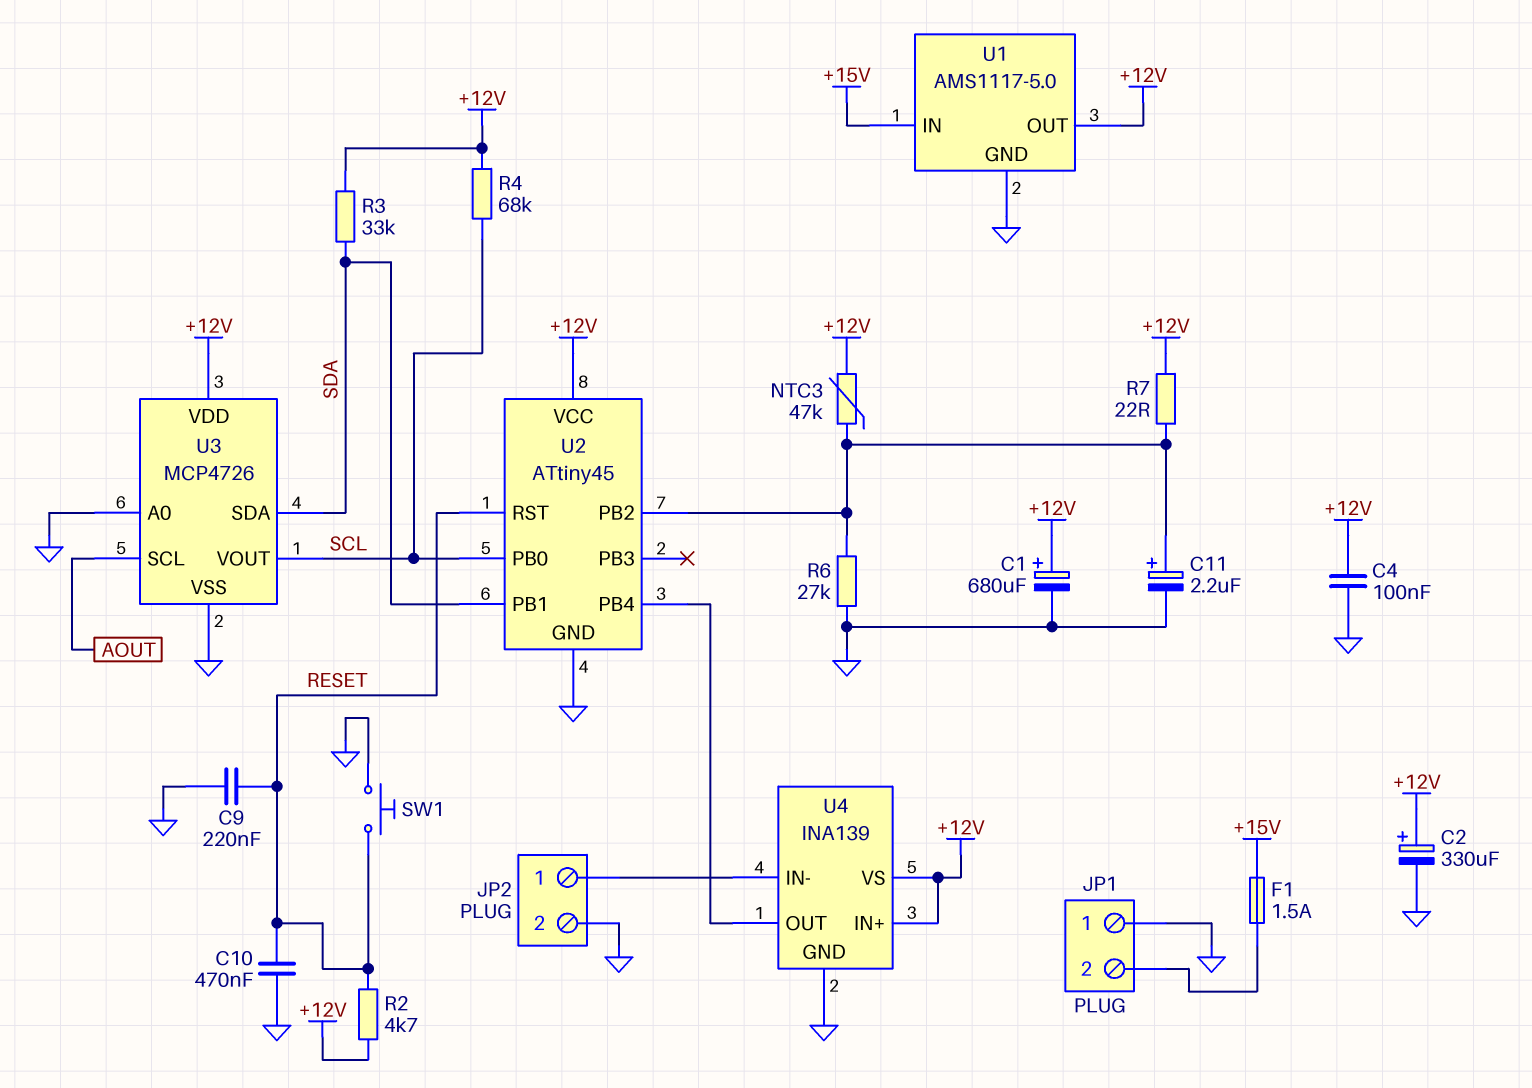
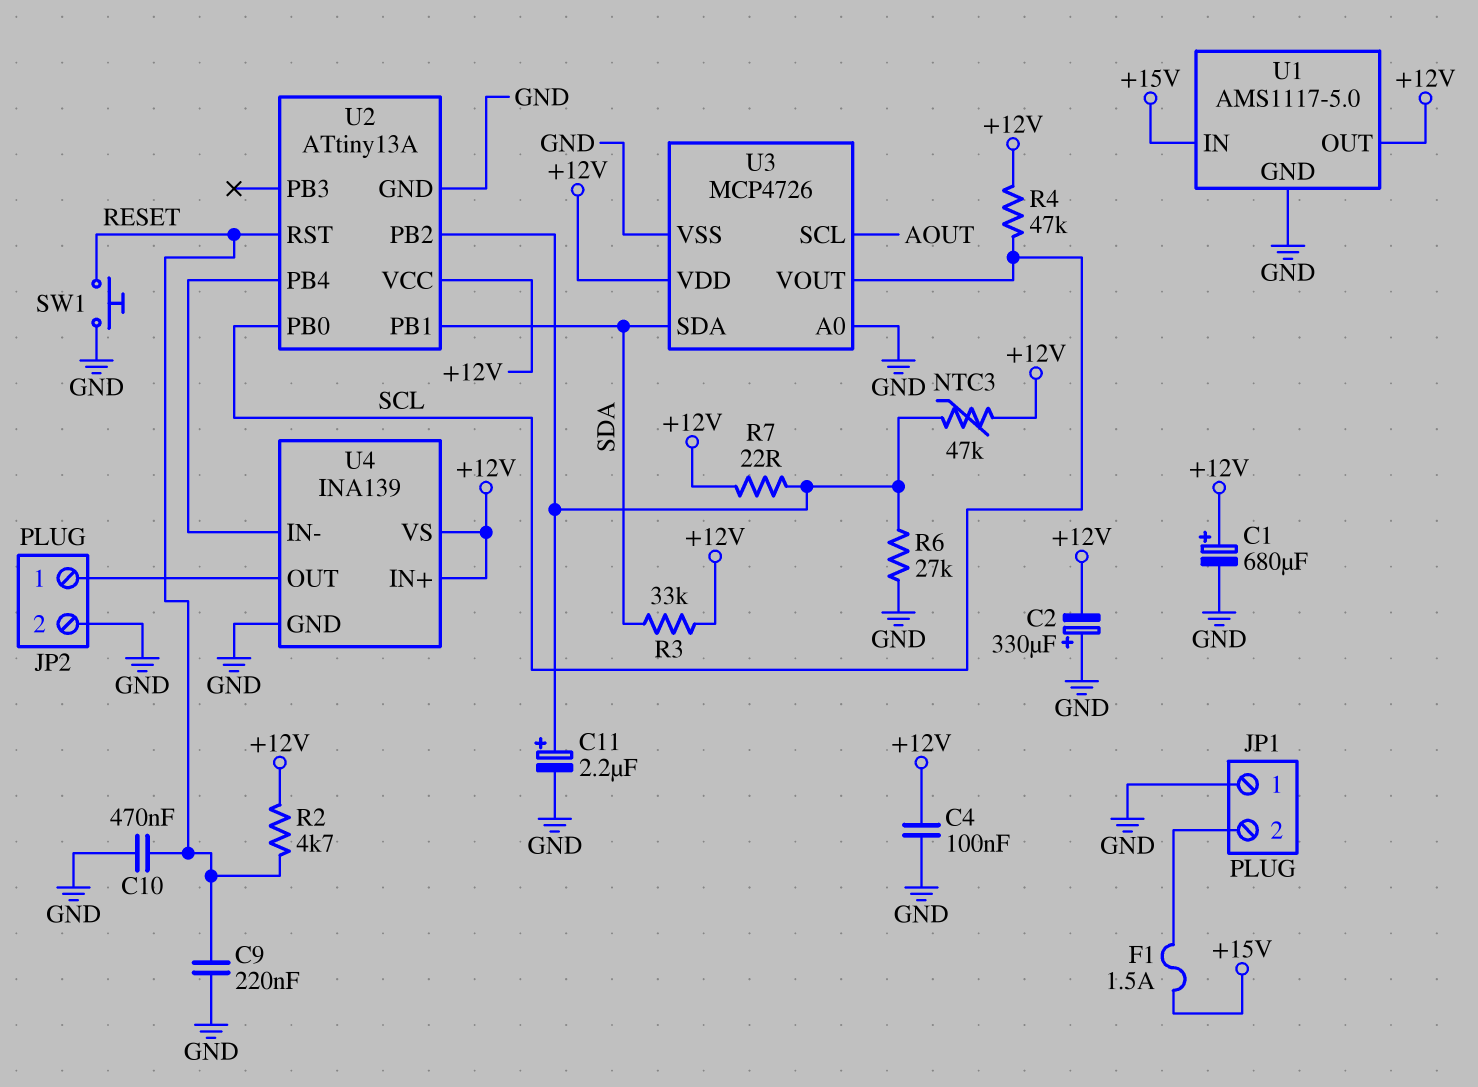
C2: 330uF (plus +12V, minus GND) -> 330uF (plus GND, minus +12V)
R4: 68k (+12V, SCL) -> 47k (+12V, SCL)
U2: ATtiny45 -> ATtiny13A
U4 pin IN-: JP2/1 -> U2/PB4
U4 pin OUT: U2/PB4 -> JP2/1

